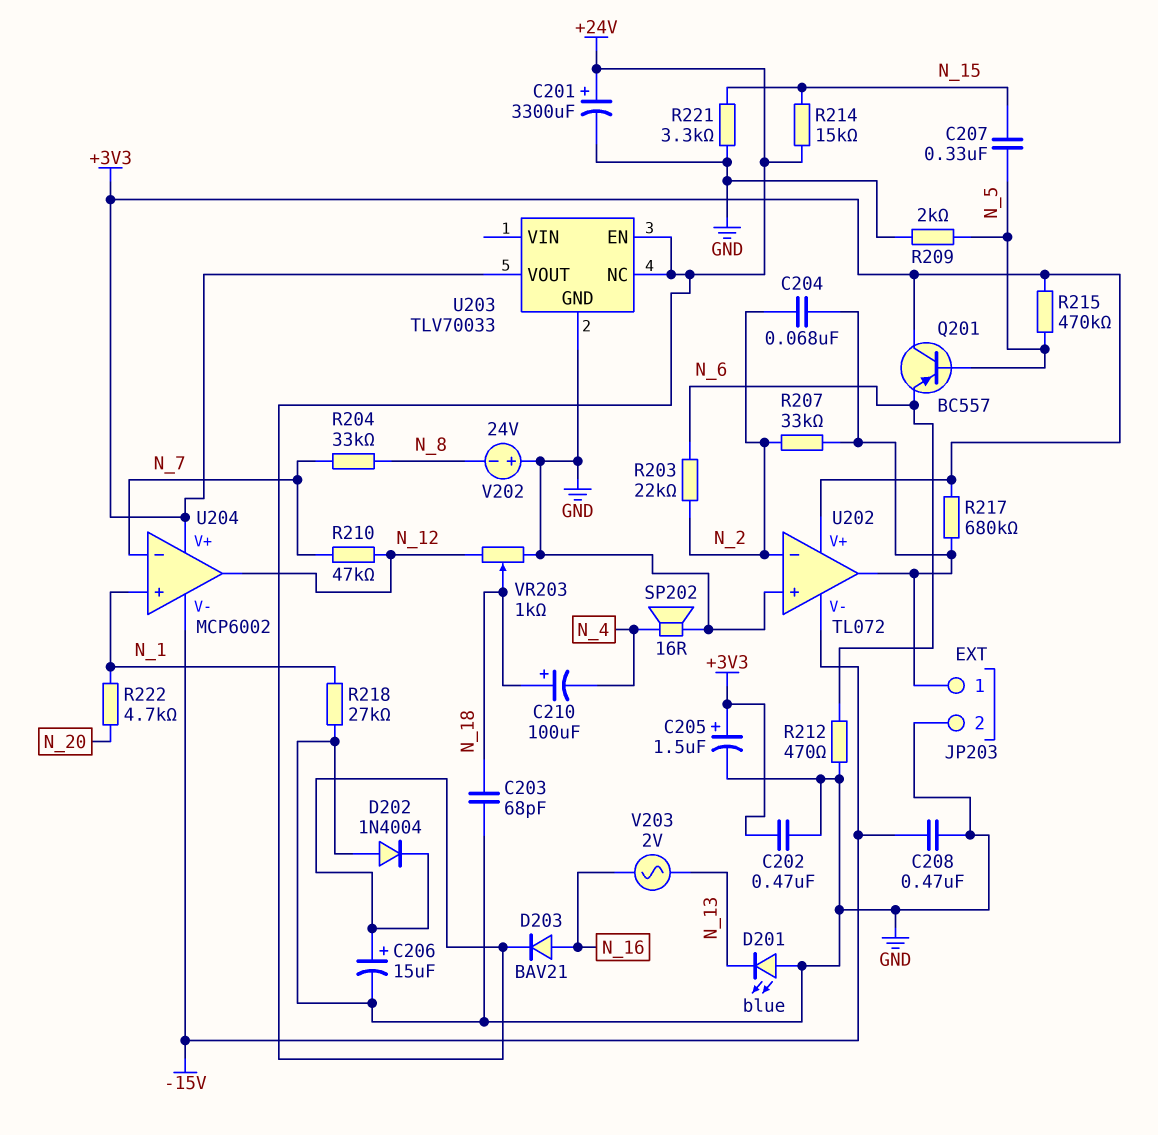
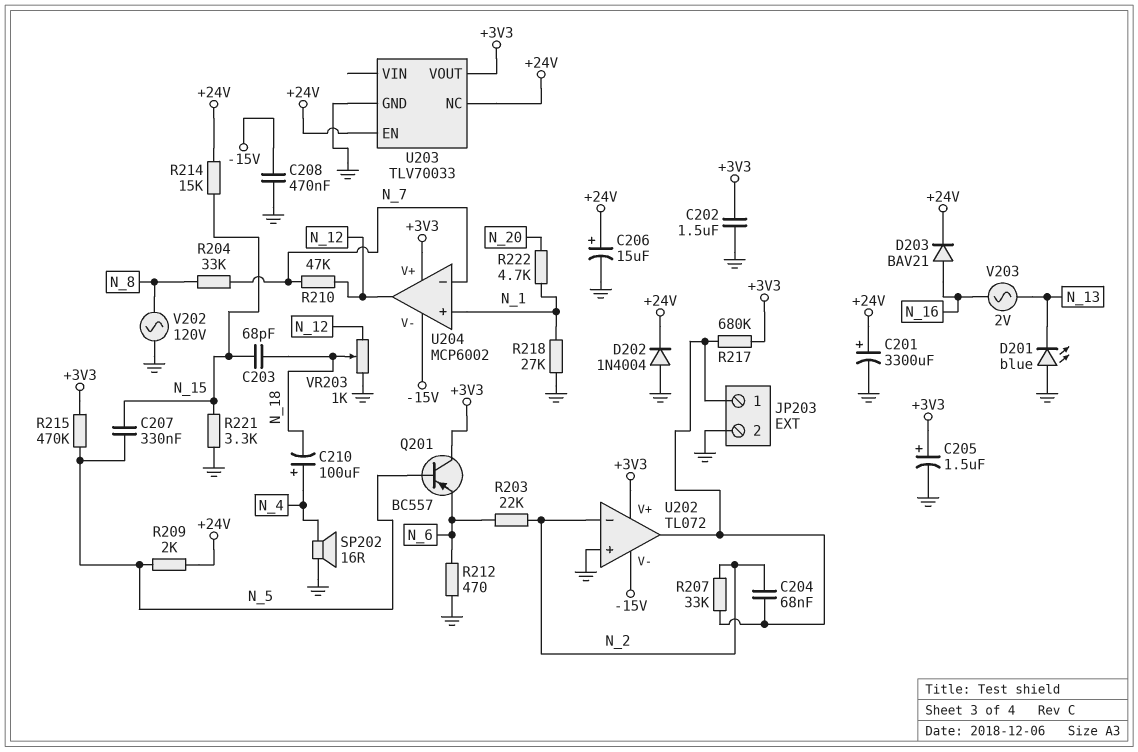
C202: 470nF (+3V3, GND) -> 1.5uF (+3V3, GND)
C203: 68pF (GND, N_18) -> 68pF (N_15, N_18)
C210: 100uF (plus N_18, minus N_4) -> 100uF (plus N_4, minus N_18)
R209: 2k (GND, N_5) -> 2k (+24V, N_5)
V202: 24V (plus GND, minus N_8) -> AC 120V (GND, N_8)

